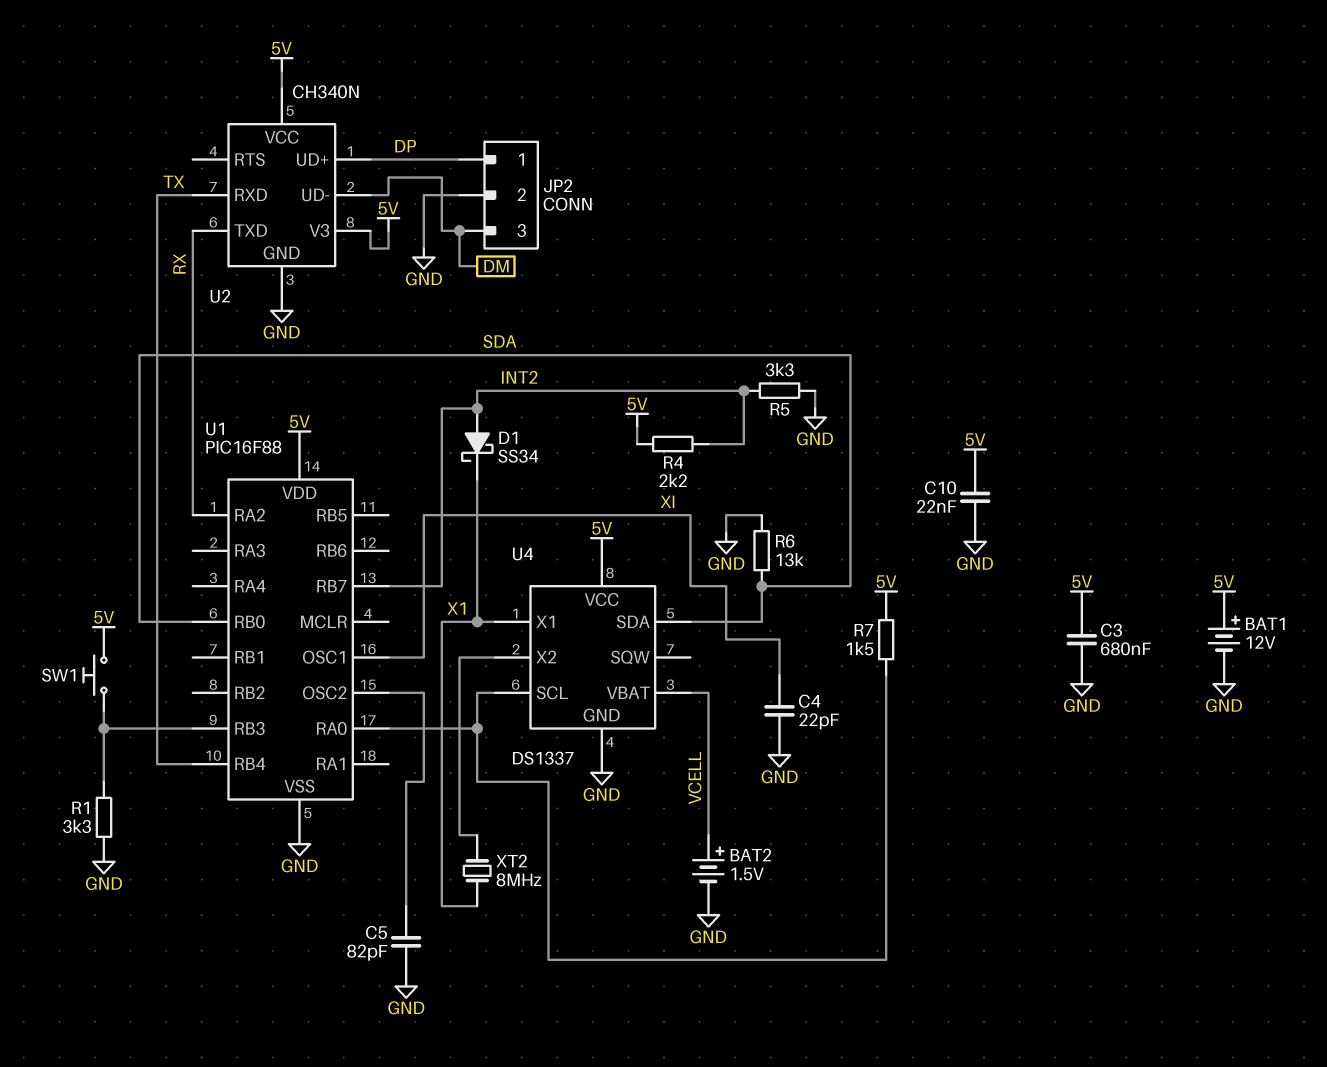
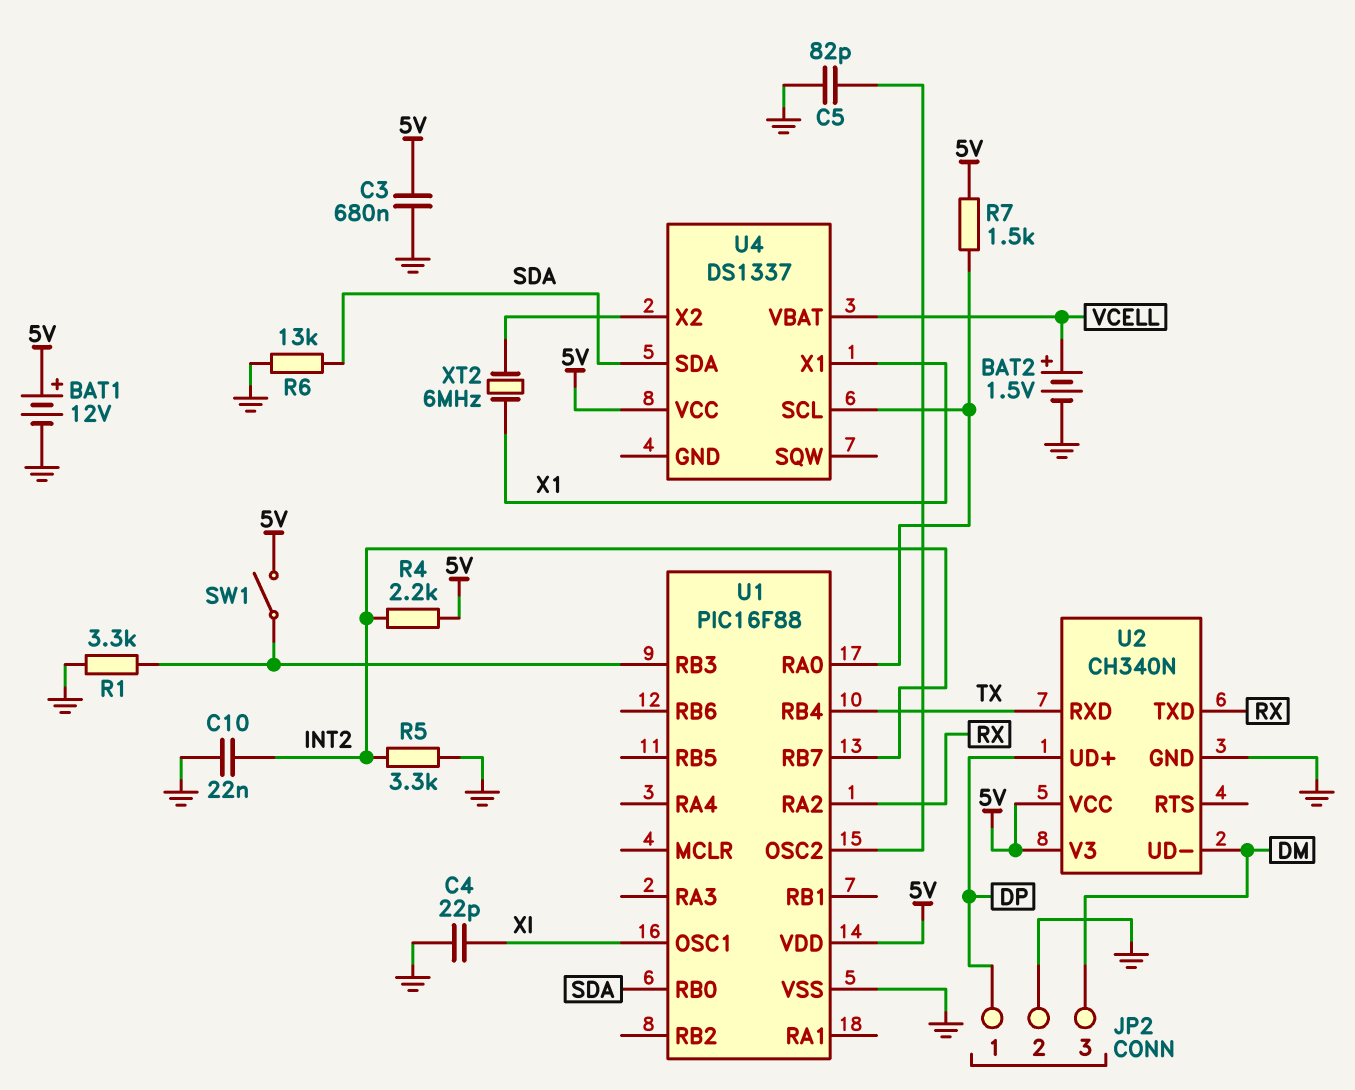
C10: 22nF (5V, GND) -> 22nF (GND, INT2)
D1: schottky SS34 (A INT2, K X1) -> none
SW1: button (5V, U1/RB3) -> switch (5V, U1/RB3)
U4 pin GND: GND -> none
XT2: 8MHz (U4/X2, X1) -> 6MHz (U4/X2, X1)

